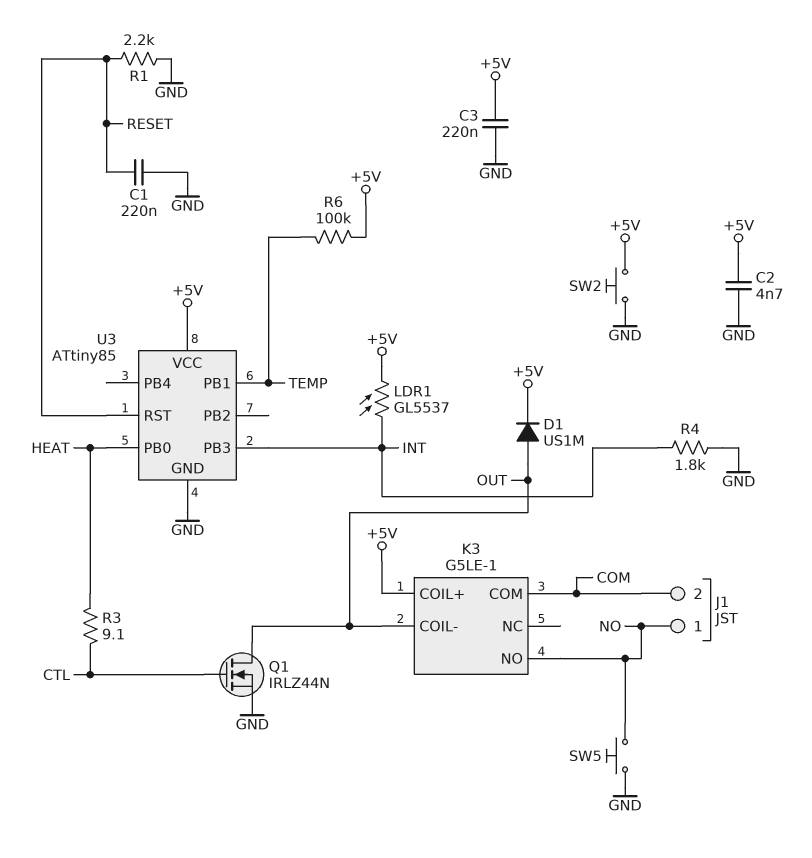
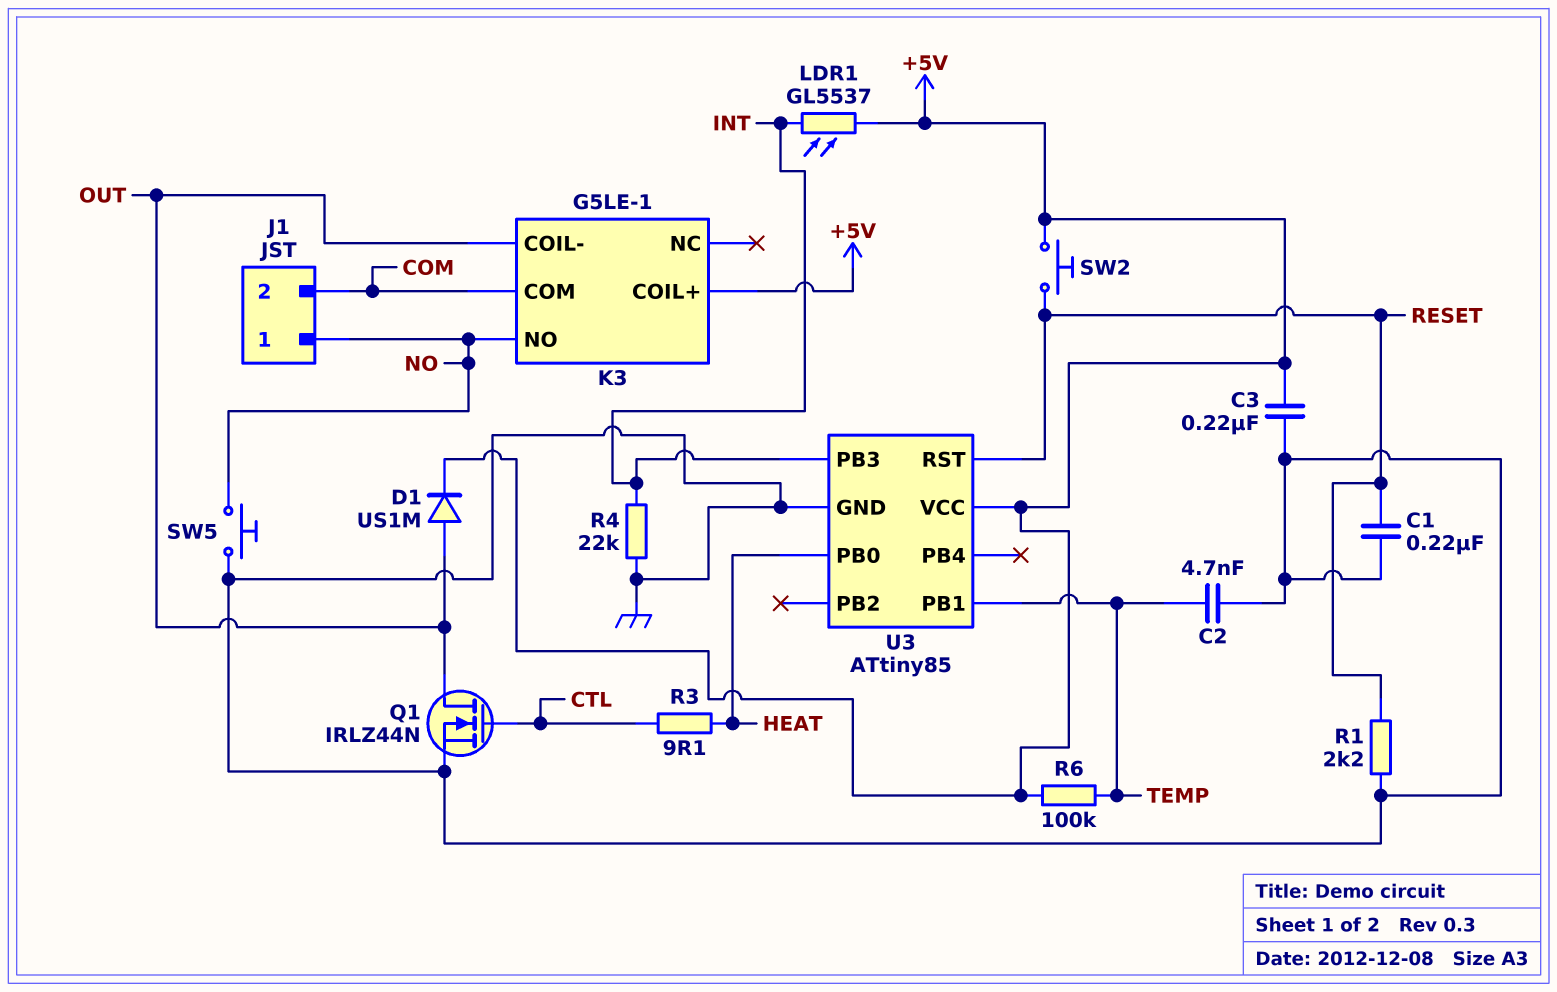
C2: 4.7nF (+5V, GND) -> 4.7nF (GND, TEMP)
R4: 1.8k (GND, INT) -> 22k (GND, INT)
SW2: button (+5V, GND) -> button (+5V, RESET)

